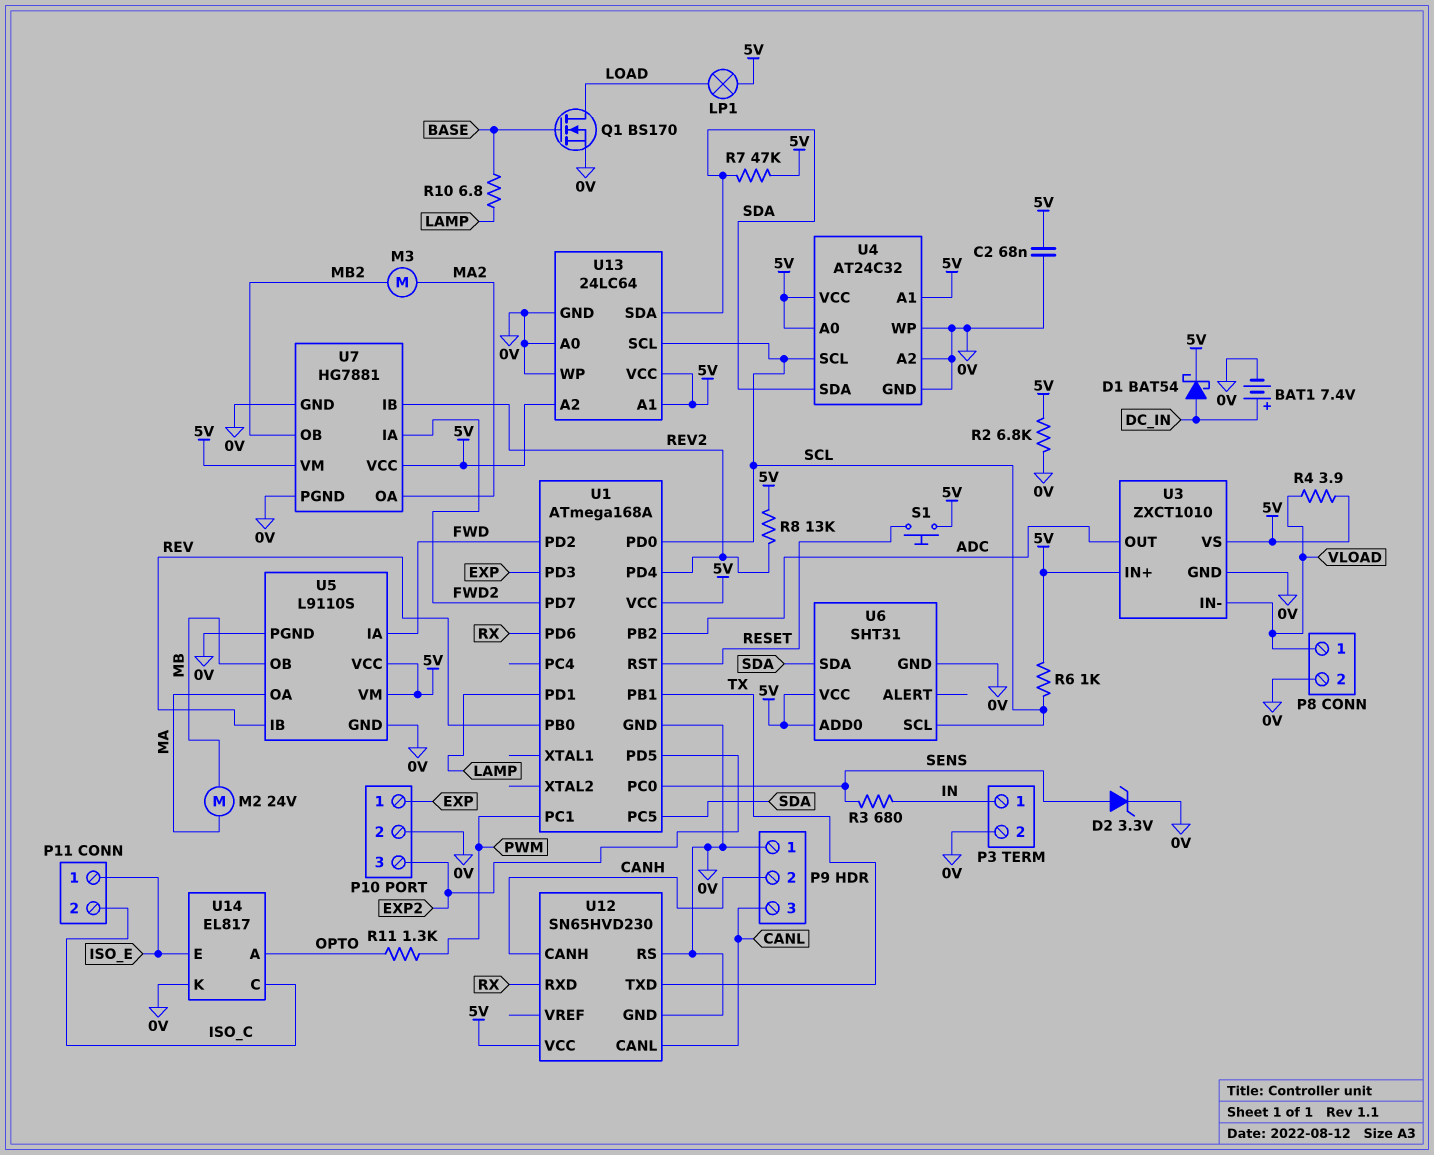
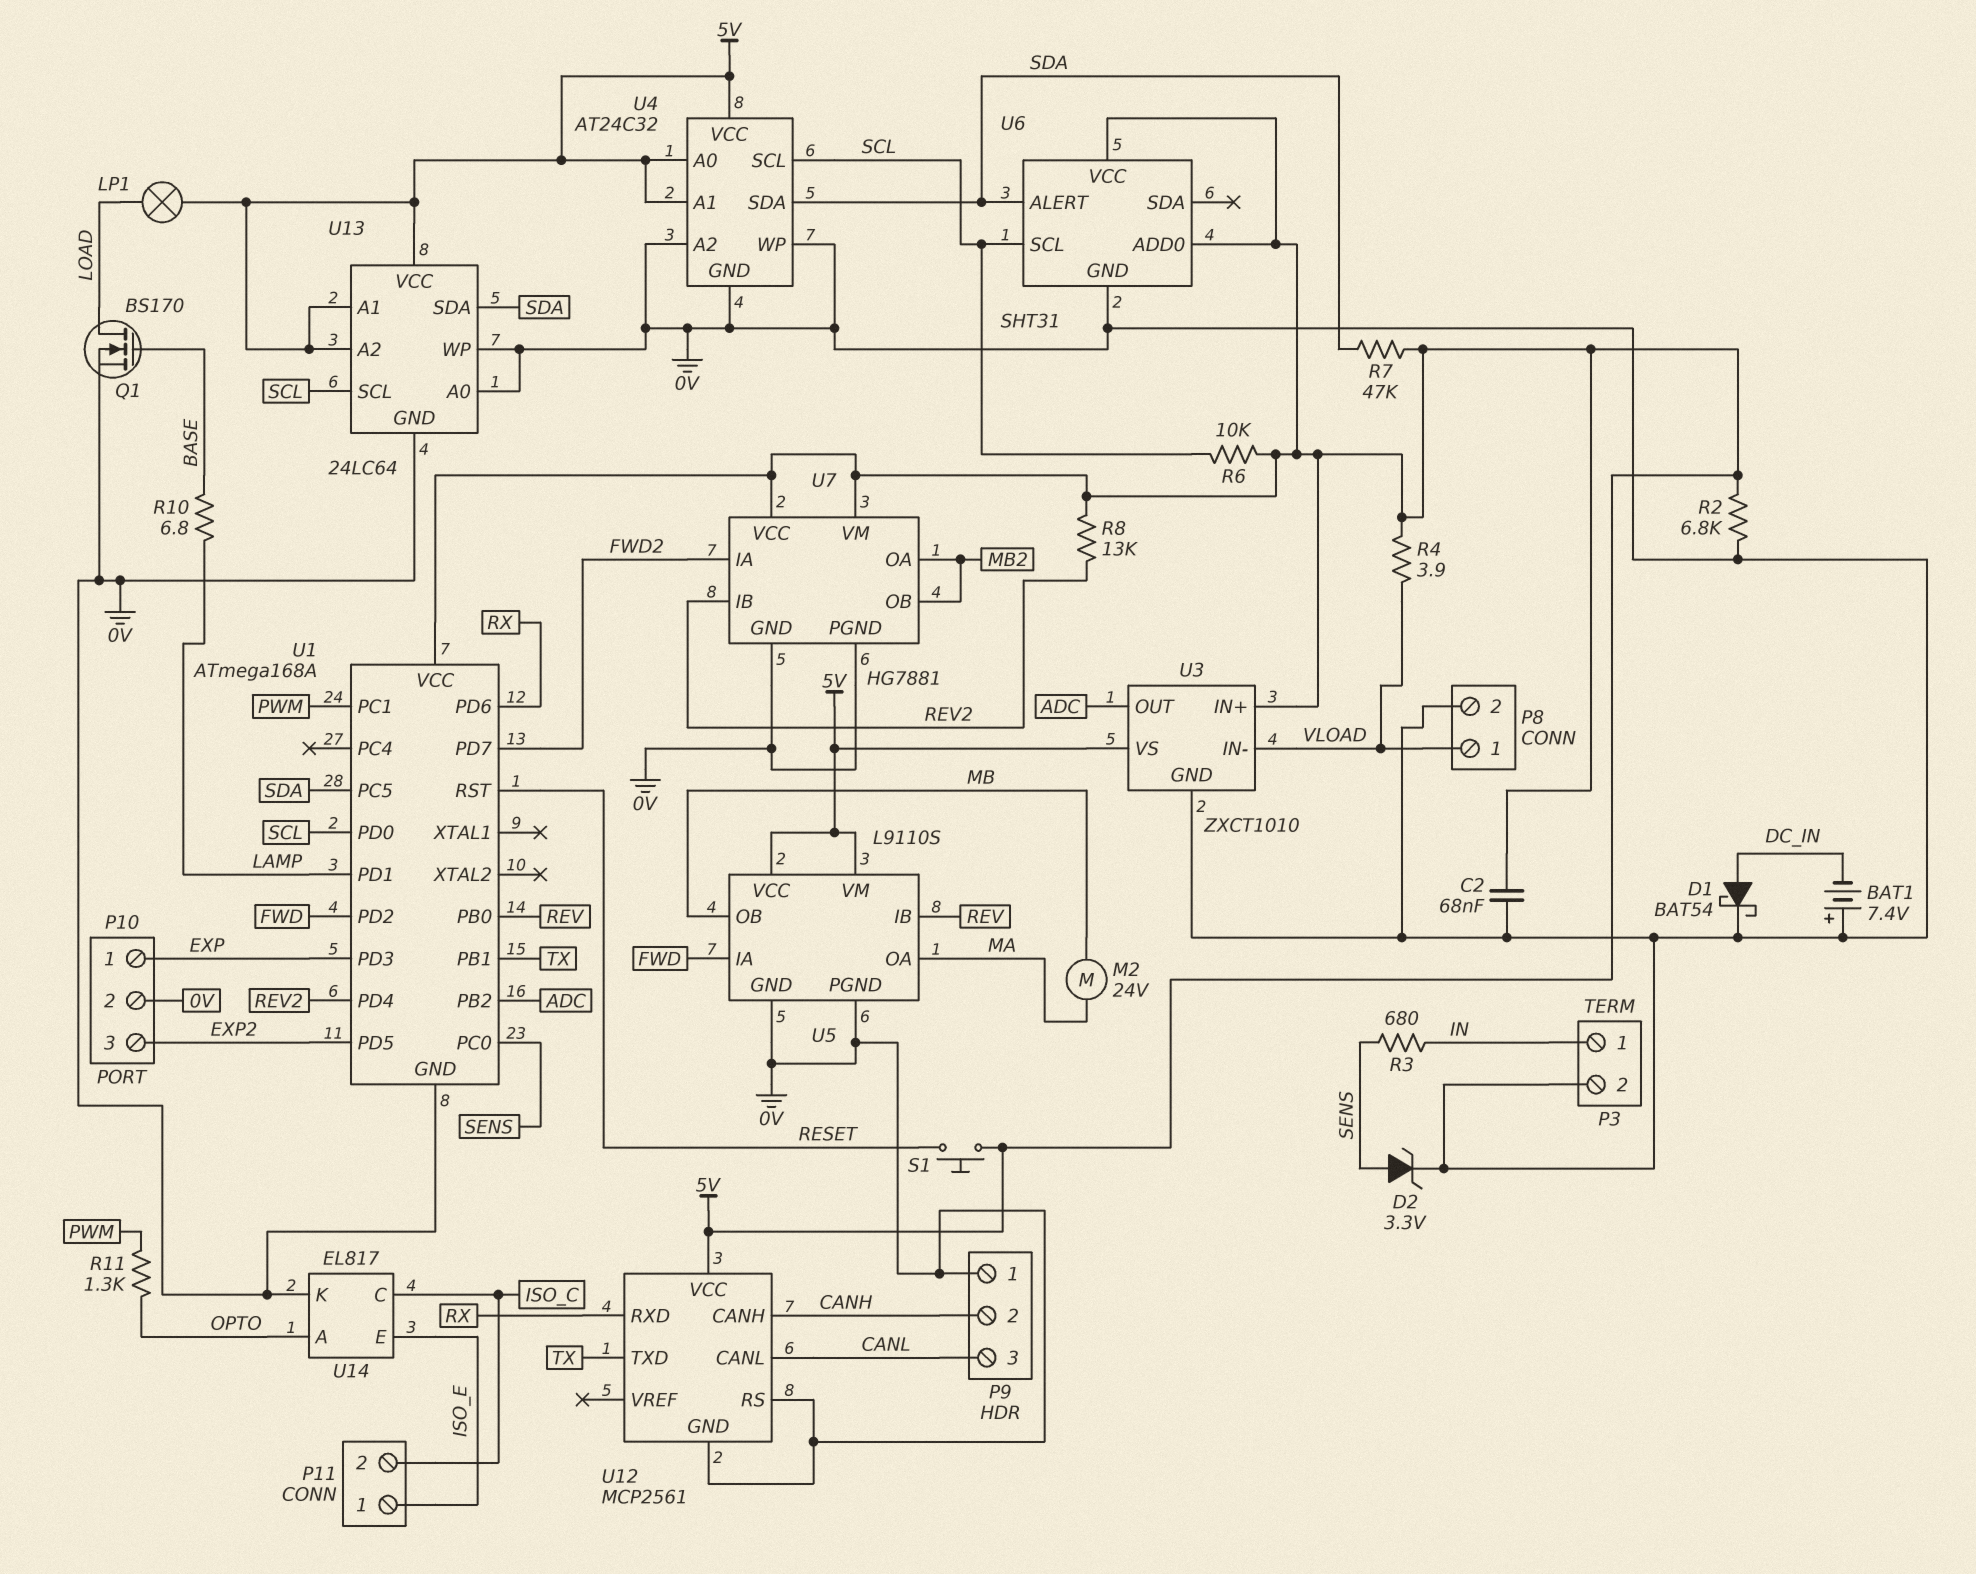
BAT1: 7.4V (plus DC_IN, minus 0V) -> 7.4V (plus 0V, minus DC_IN)
D1: schottky BAT54 (A DC_IN, K 5V) -> schottky BAT54 (A DC_IN, K 0V)
M3: motor (MA2, MB2) -> none
R6: 1k (5V, SCL) -> 10k (5V, SCL)
U6 pin ALERT: none -> SDA
U6 pin SDA: SDA -> none
U7 pin OA: MA2 -> MB2
U12: SN65HVD230 -> MCP2561

